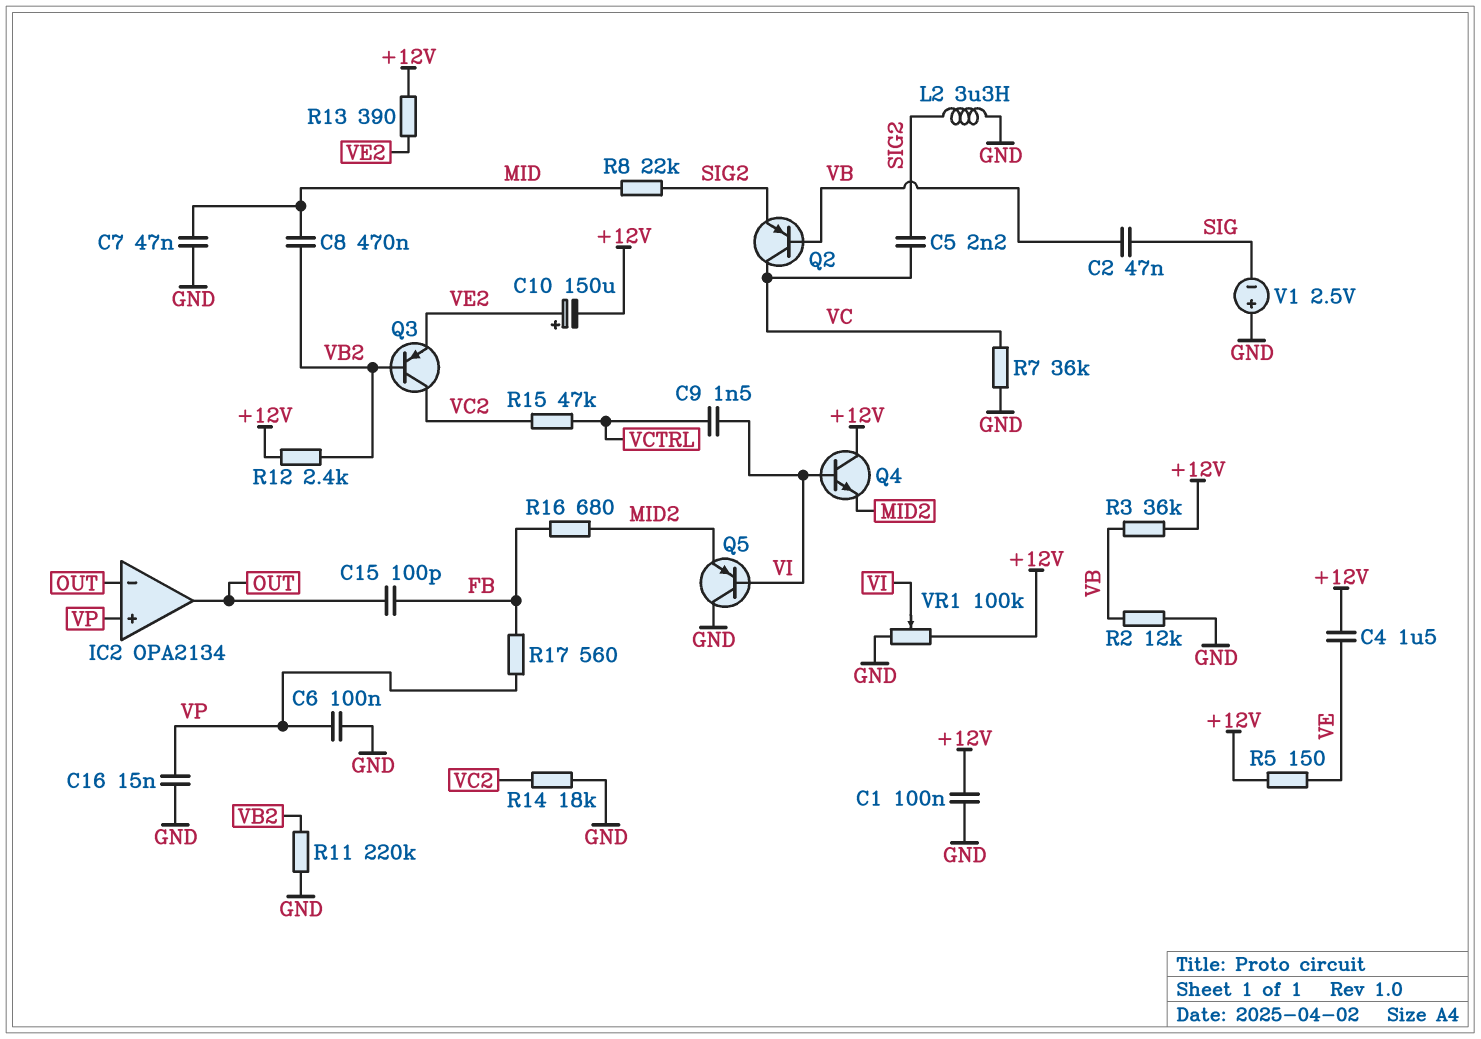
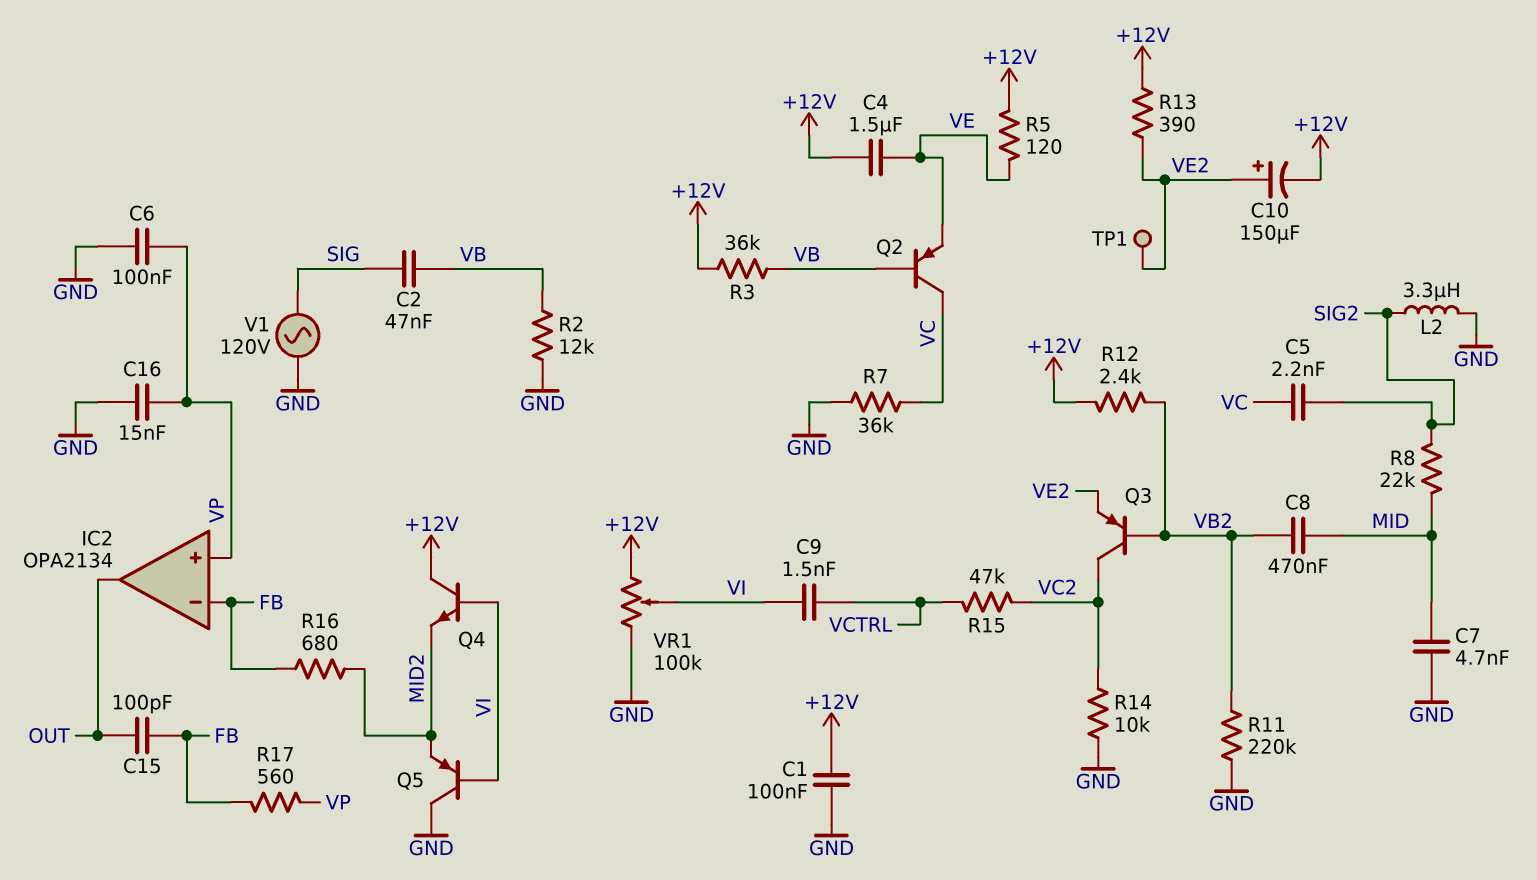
C7: 47nF (GND, MID) -> 4.7nF (GND, MID)
IC2 pin in-: OUT -> FB
Q2: PNP (B VB, C VC, E SIG2) -> PNP (B VB, C VC, E VE)
R5: 150 (+12V, VE) -> 120 (+12V, VE)
R14: 18k (GND, VC2) -> 10k (GND, VC2)
TP1: none -> test point (VE2)
V1: 2.5V (plus GND, minus SIG) -> AC 120V (GND, SIG)

